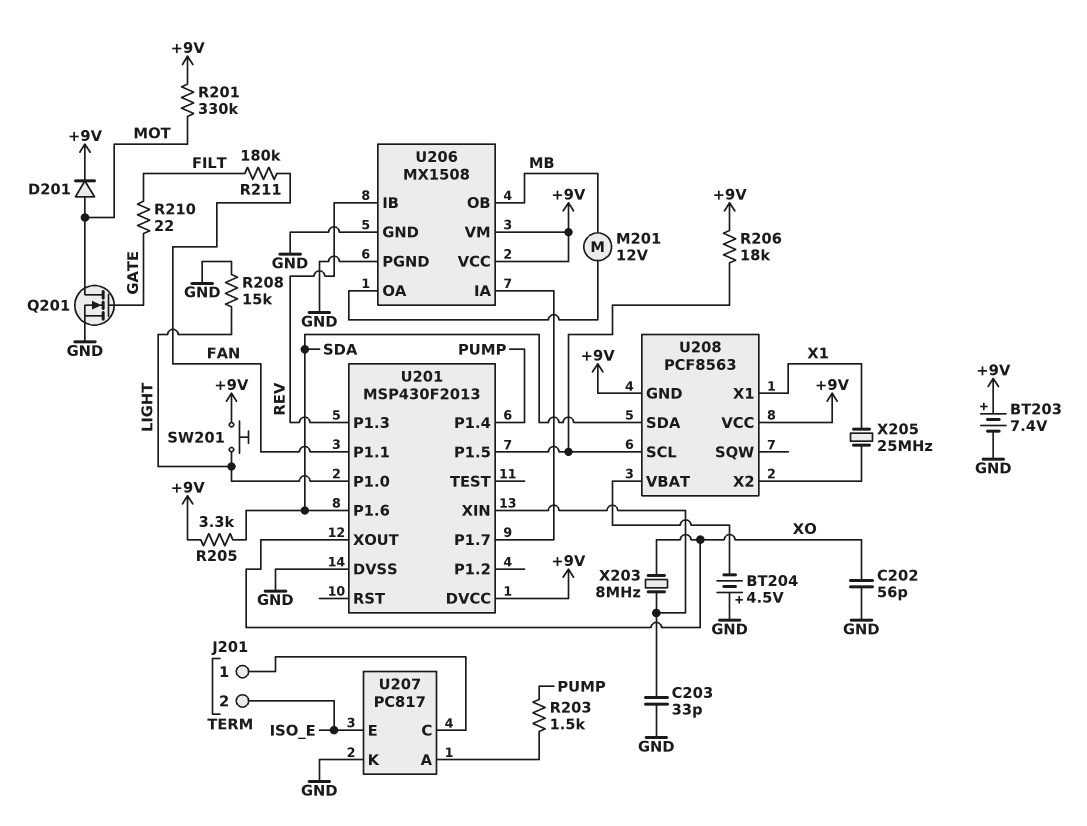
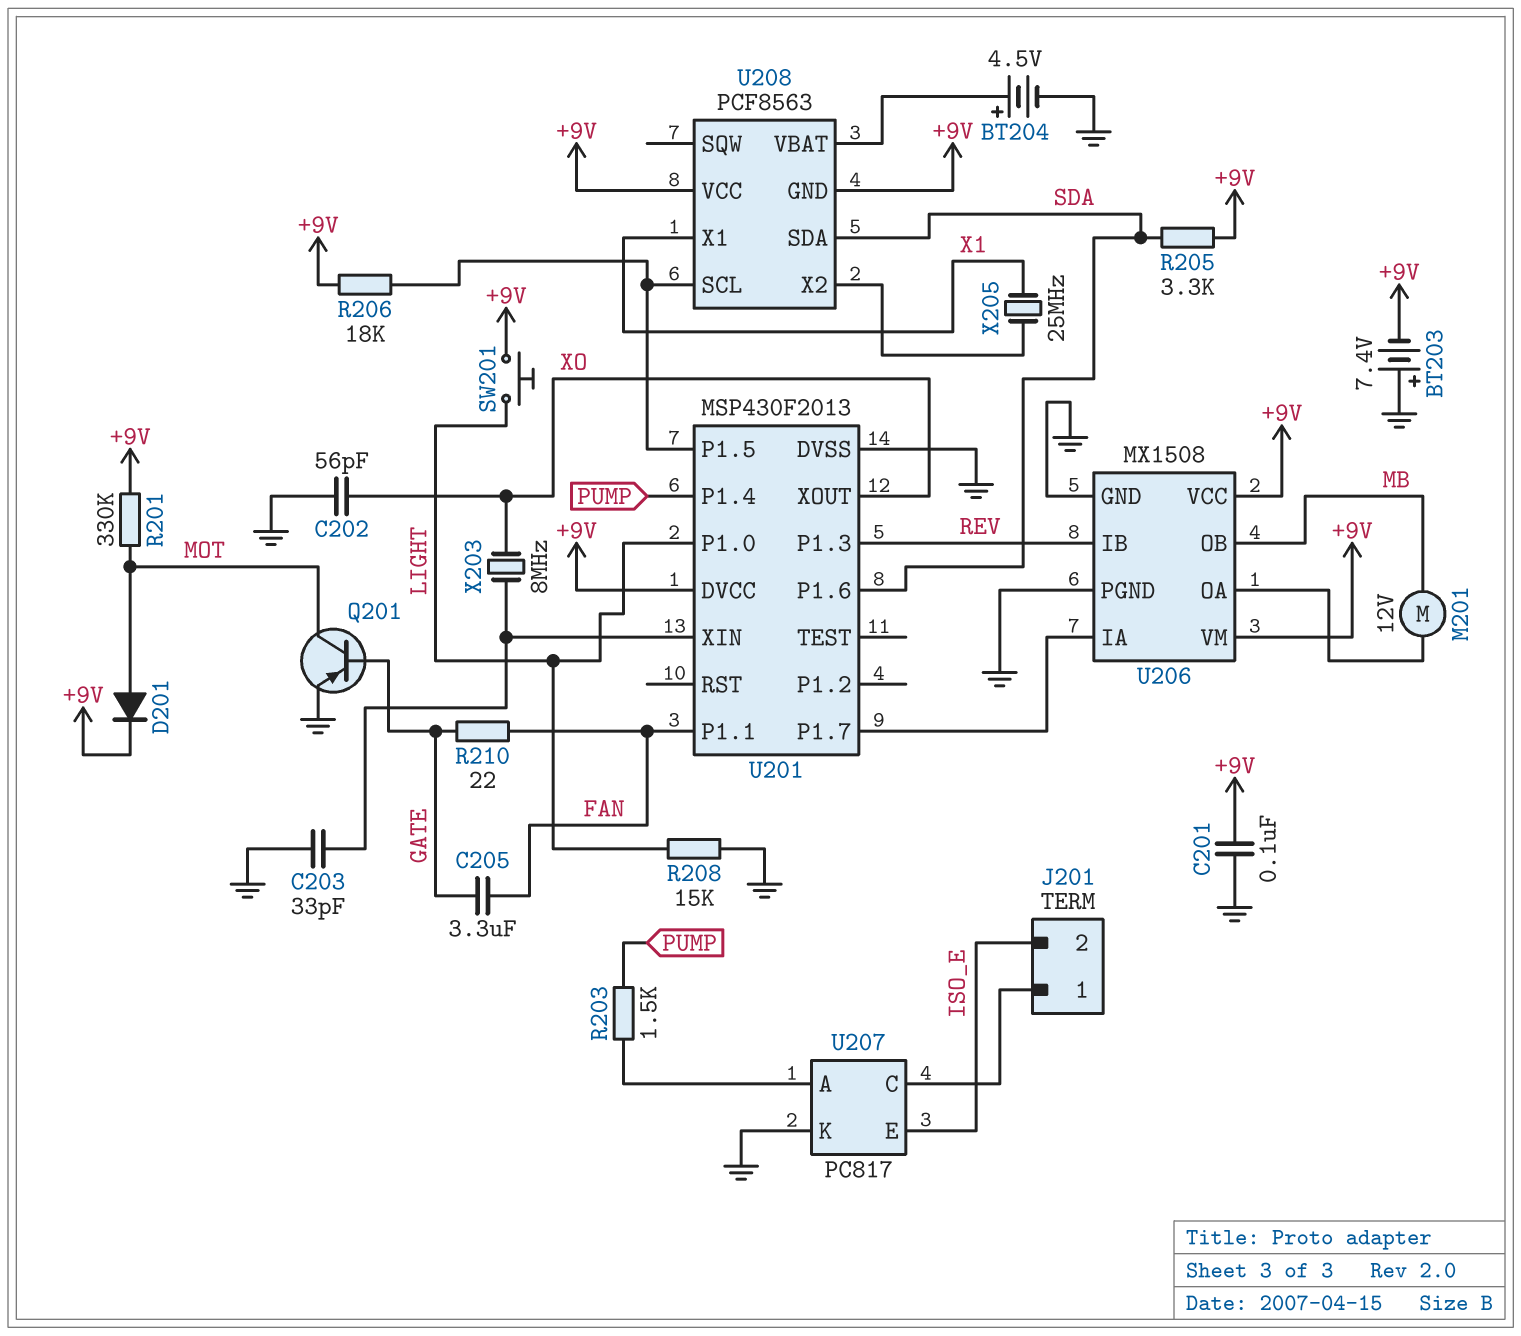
BT203: 7.4V (plus +9V, minus GND) -> 7.4V (plus GND, minus +9V)
BT204: 4.5V (plus GND, minus U208/VBAT) -> 4.5V (plus U208/VBAT, minus GND)
C201: none -> 100nF (+9V, GND)
C205: none -> 3.3uF (FAN, GATE)
Q201: NMOS (G GATE, D MOT, S GND) -> PNP (B GATE, C MOT, E GND)
R210: 22 (FILT, GATE) -> 22 (FAN, GATE)
R211: 180k (FAN, FILT) -> none

